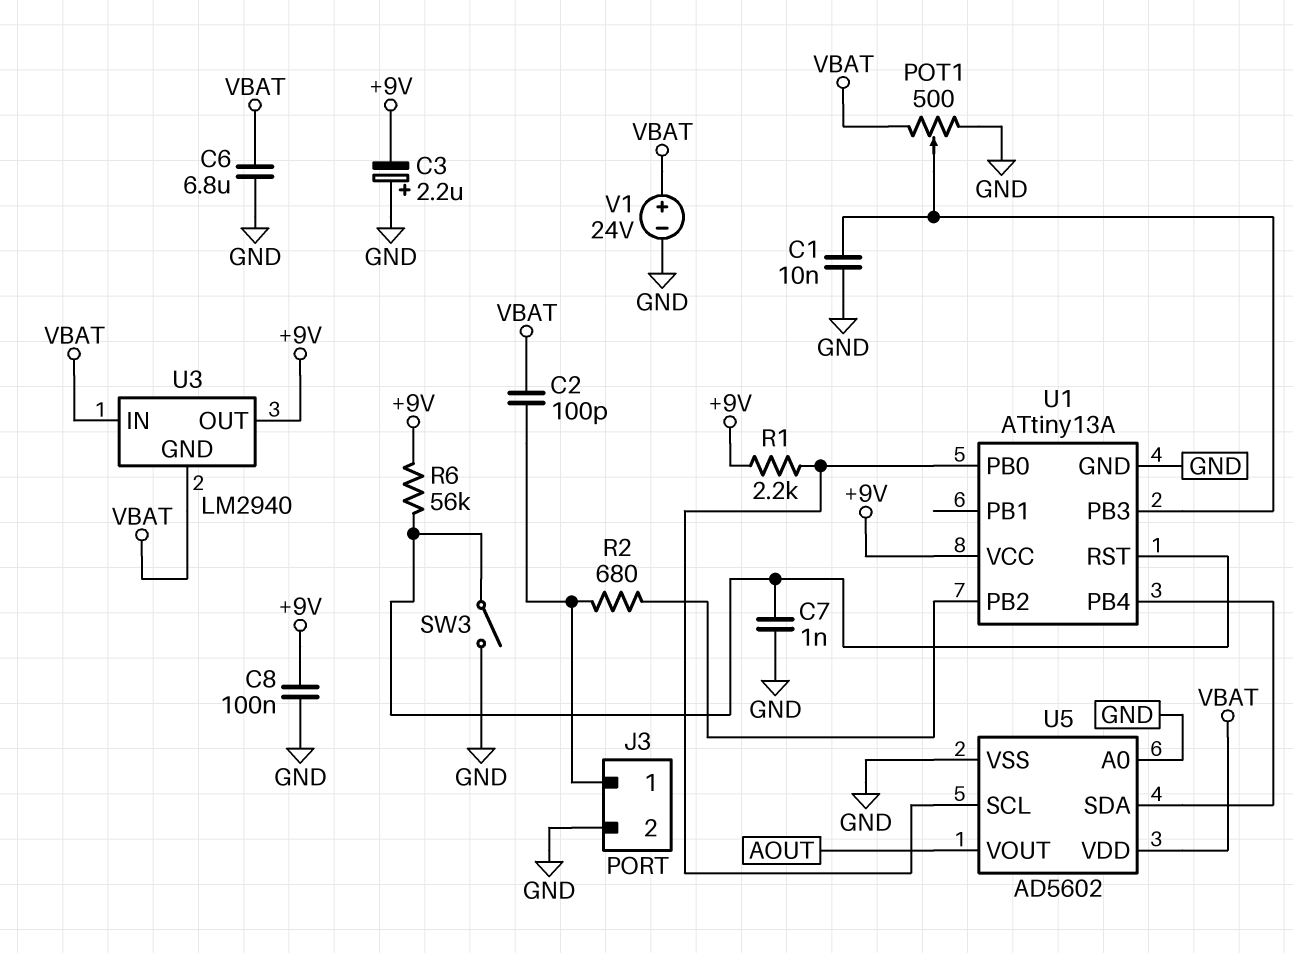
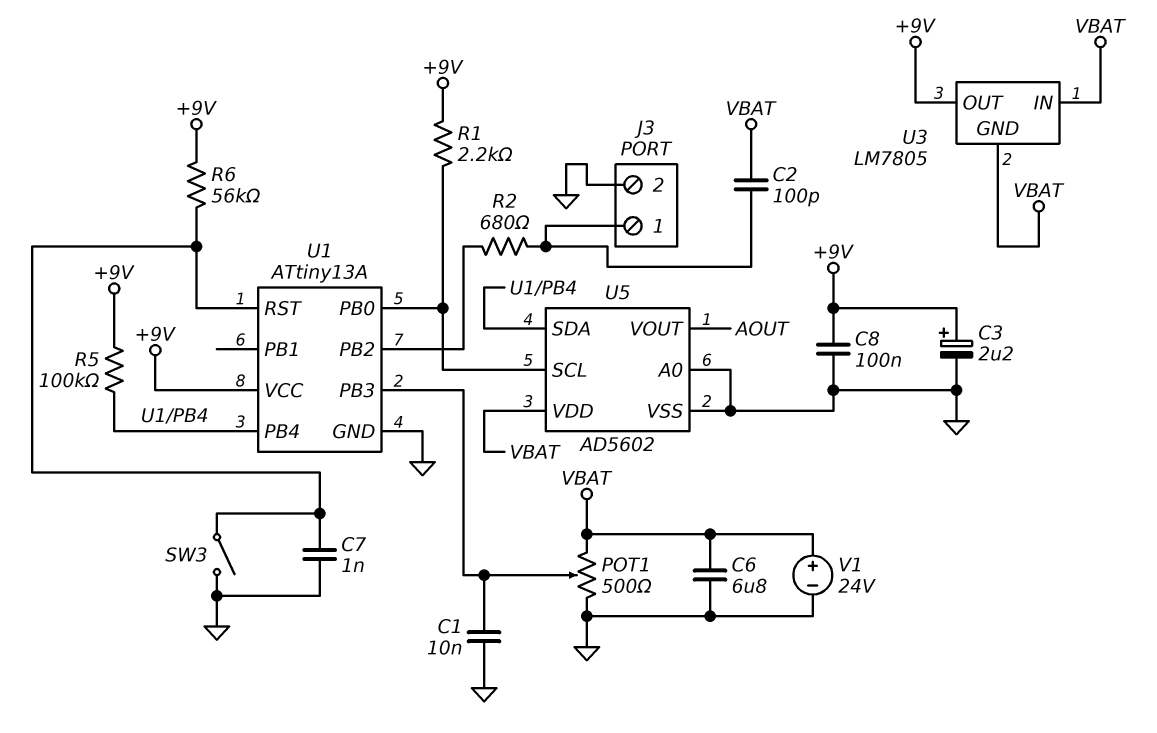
C3: 2.2uF (plus GND, minus +9V) -> 2.2uF (plus +9V, minus GND)
R5: none -> 100k (+9V, U1/PB4)
U3: LM2940 -> LM7805

